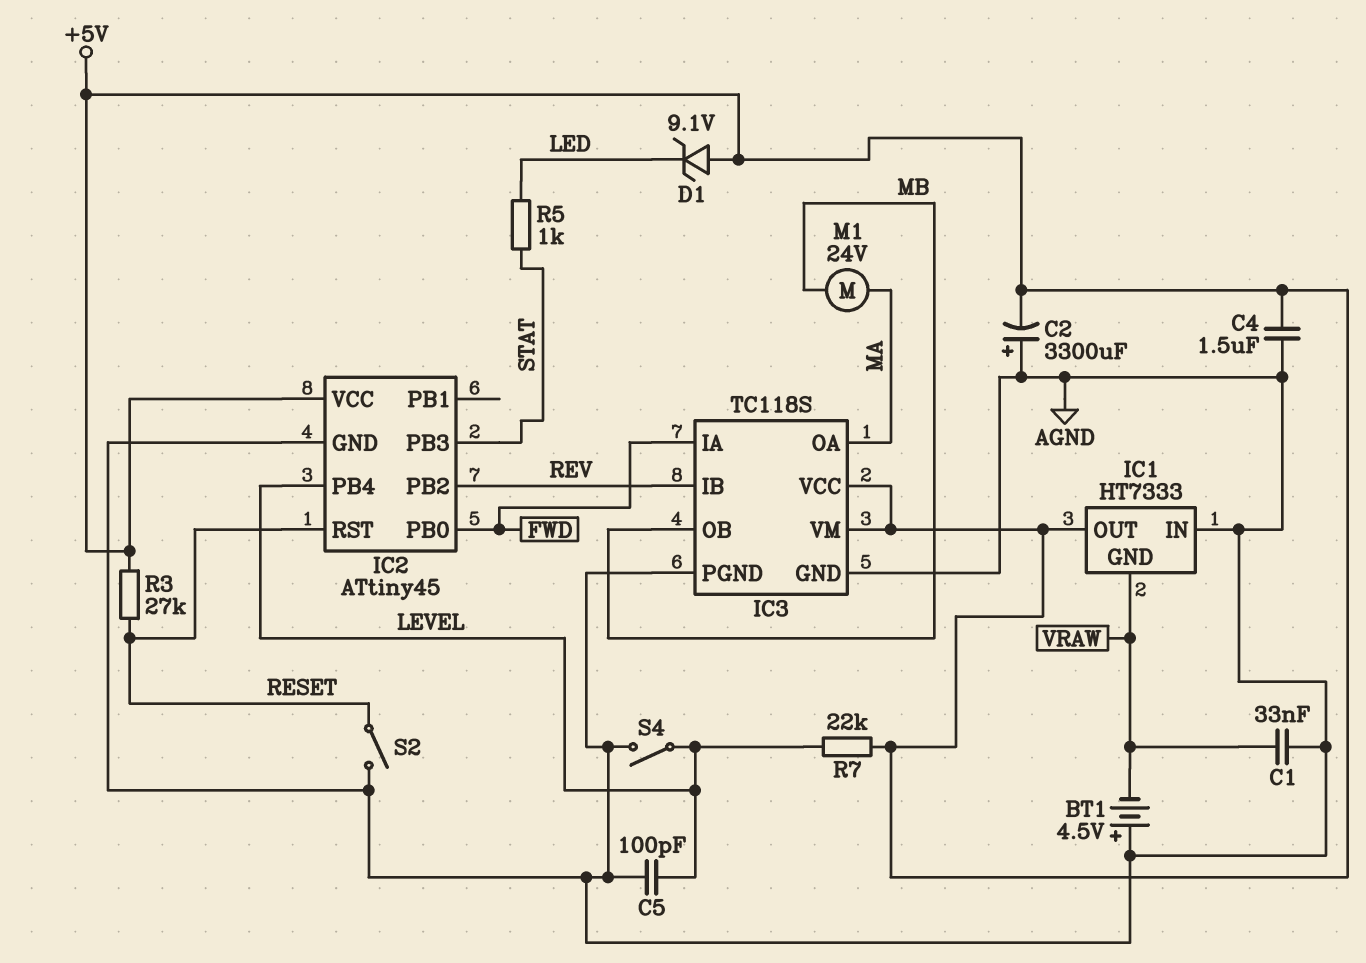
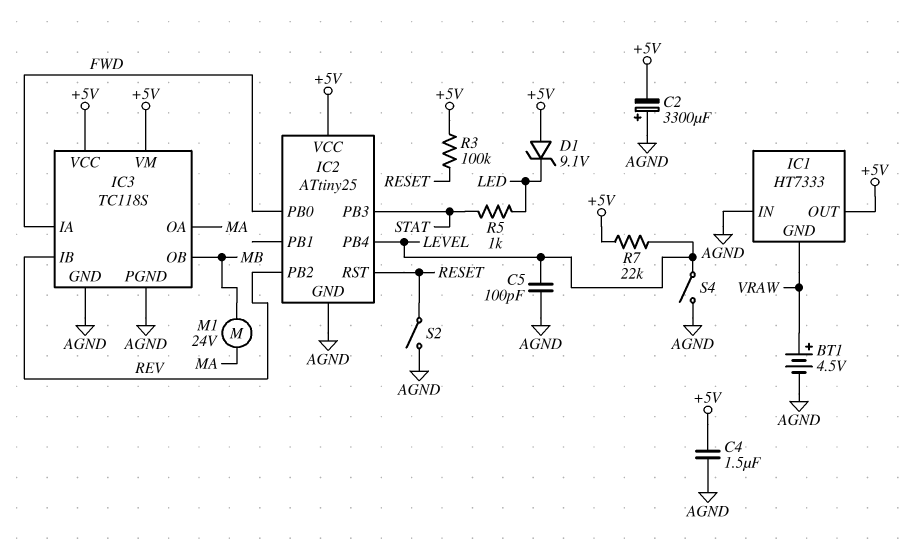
BT1: 4.5V (plus AGND, minus VRAW) -> 4.5V (plus VRAW, minus AGND)
C1: 33nF (AGND, VRAW) -> none
IC2: ATtiny45 -> ATtiny25
R3: 27k (+5V, RESET) -> 100k (+5V, RESET)

